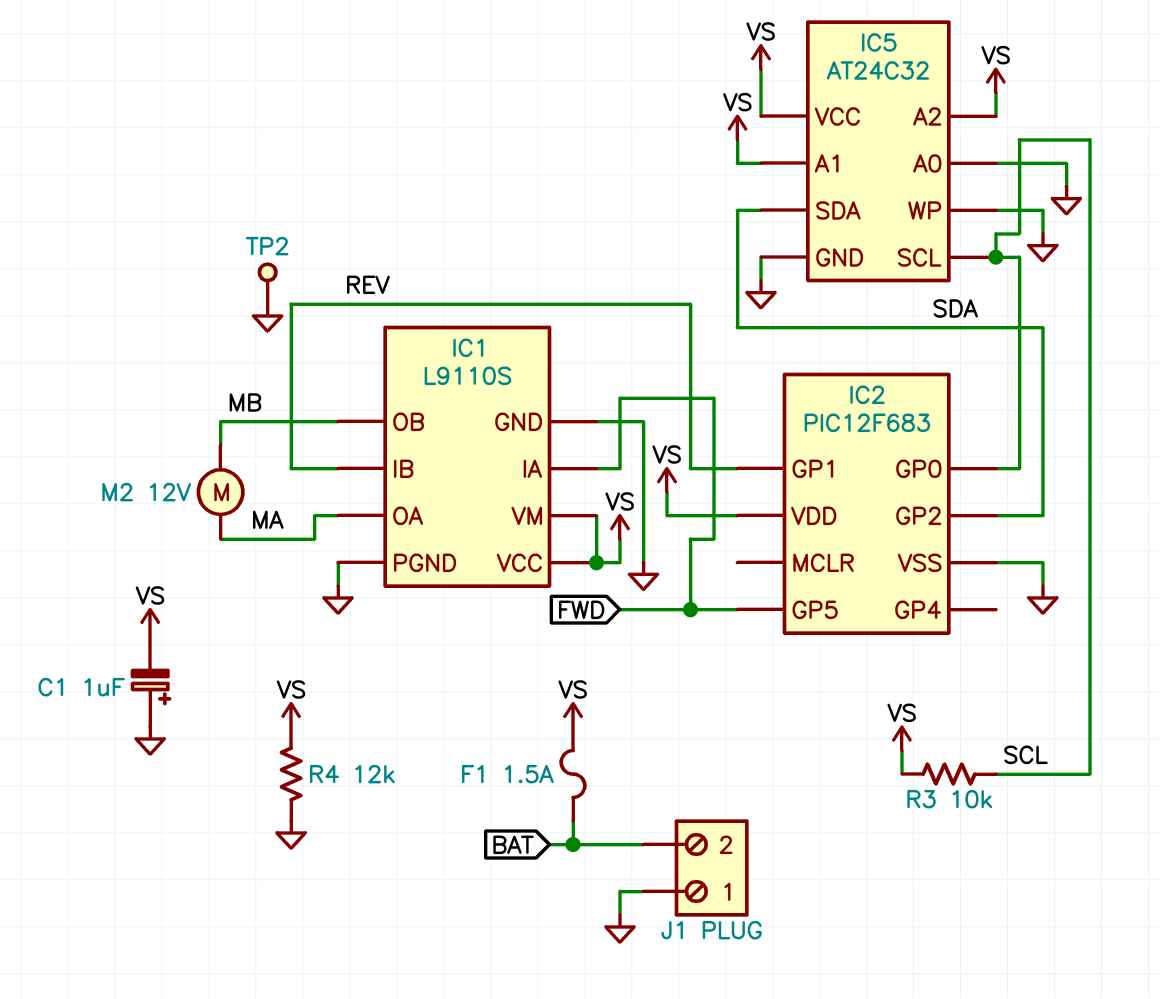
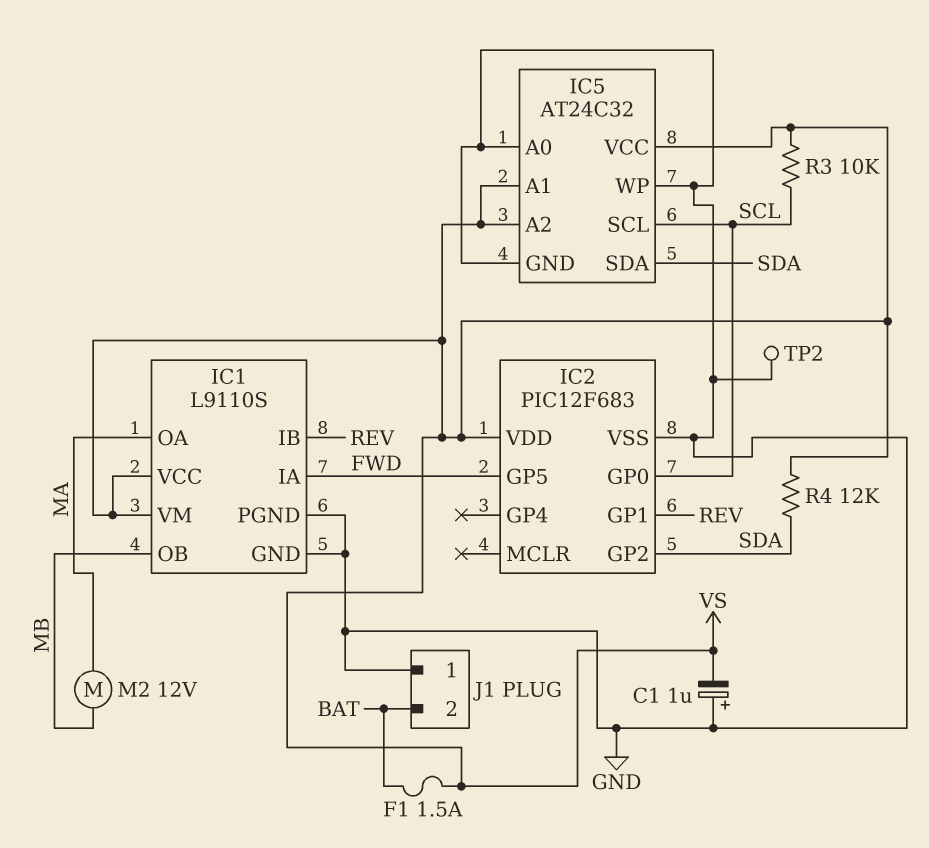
R4: 12k (GND, VS) -> 12k (SDA, VS)

